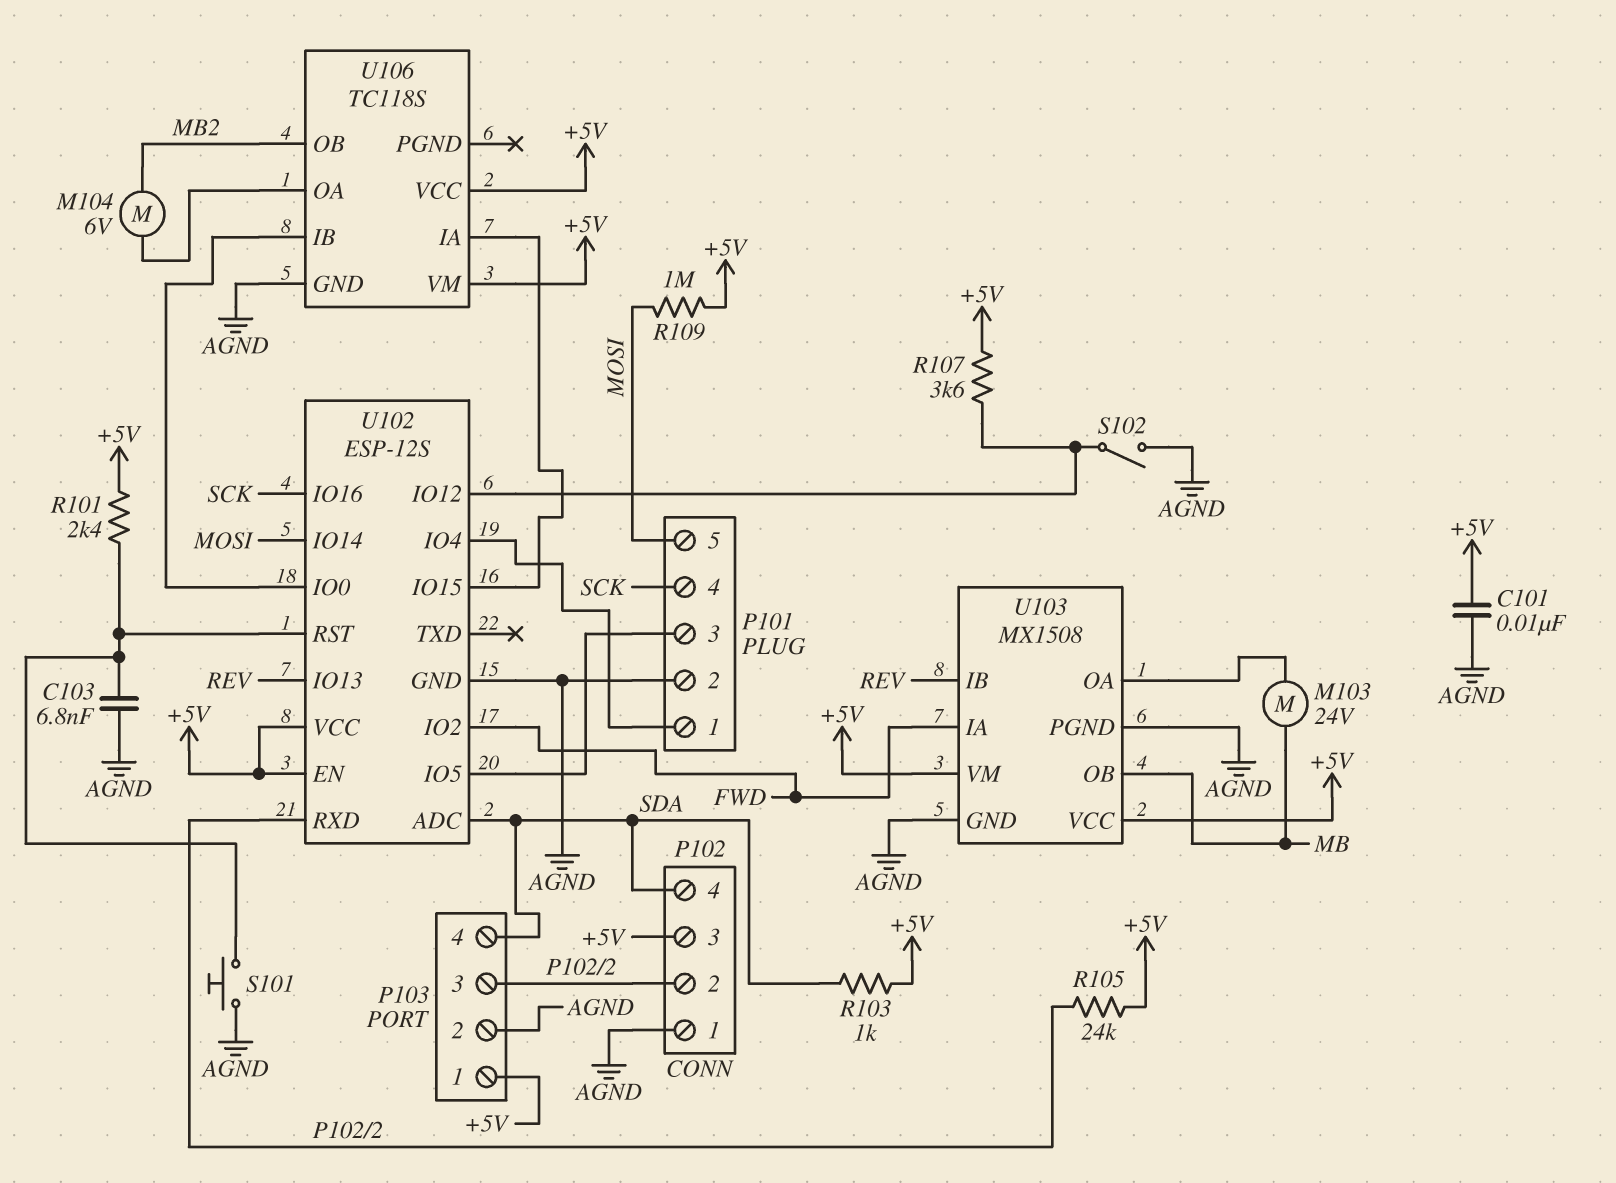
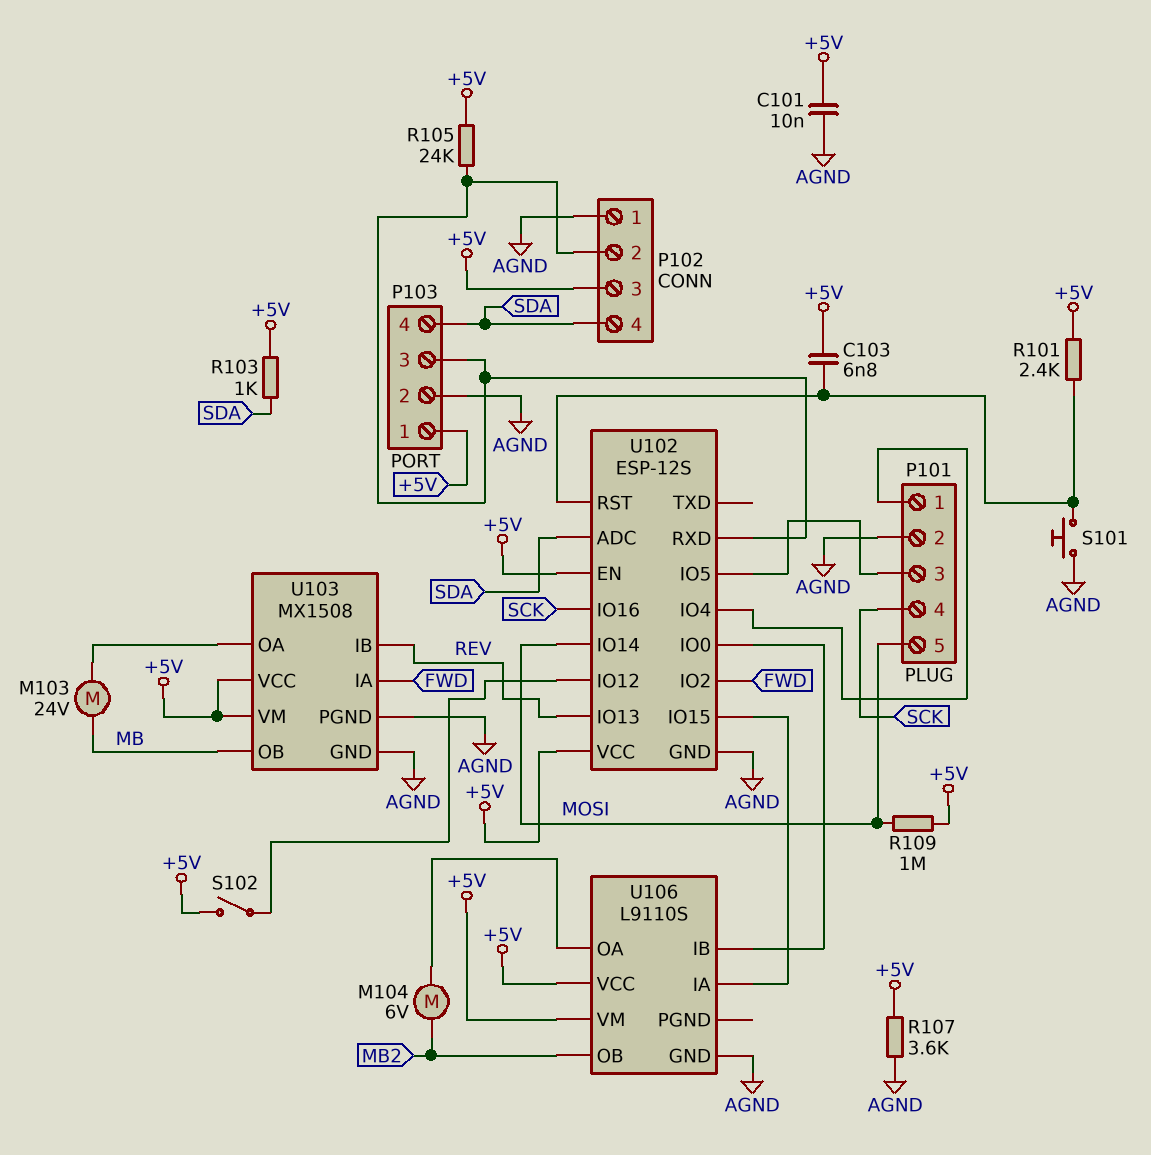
C103: 6.8nF (AGND, U102/RST) -> 6.8nF (+5V, U102/RST)
R107: 3.6k (+5V, U102/IO12) -> 3.6k (+5V, AGND)
S102: switch (AGND, U102/IO12) -> switch (+5V, U102/IO12)
U106: TC118S -> L9110S

